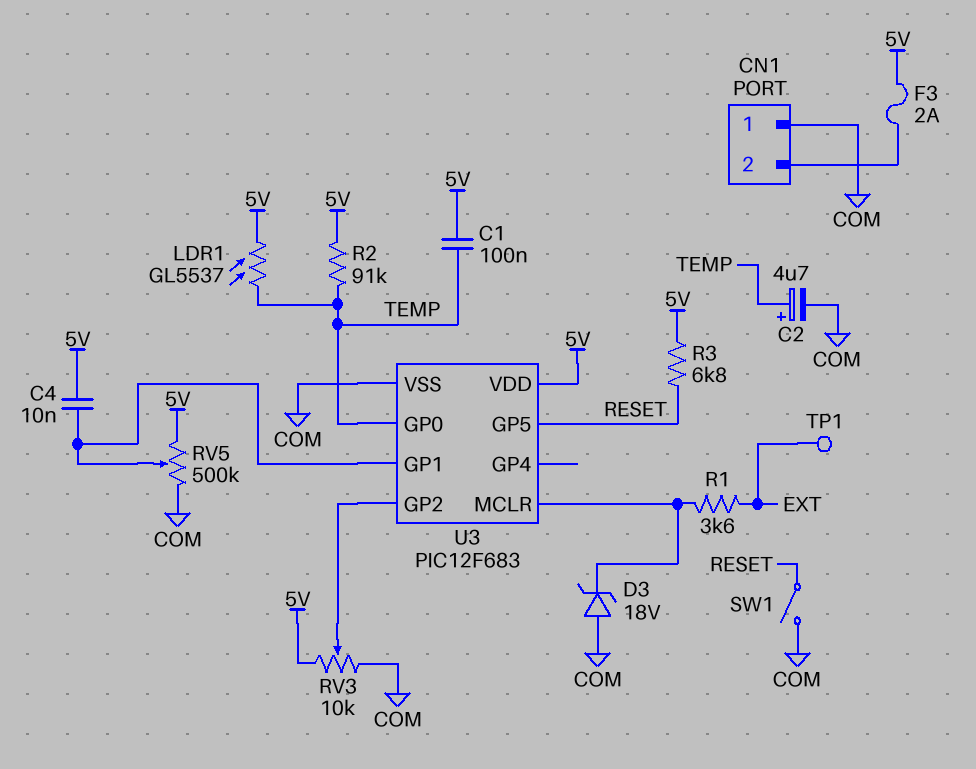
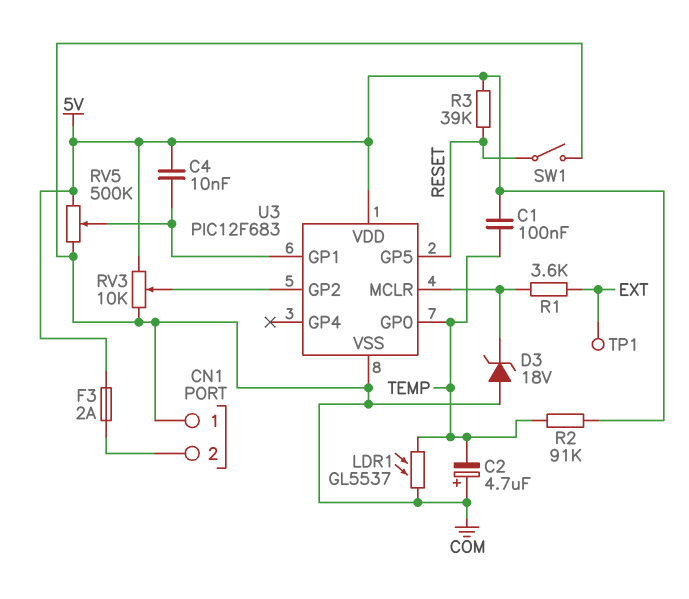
C2: 4.7uF (plus TEMP, minus COM) -> 4.7uF (plus COM, minus TEMP)
LDR1: GL5537 (5V, TEMP) -> GL5537 (COM, TEMP)
R3: 6.8k (5V, RESET) -> 39k (5V, RESET)

